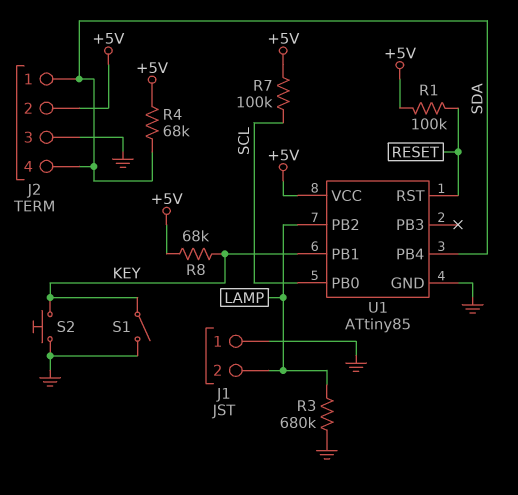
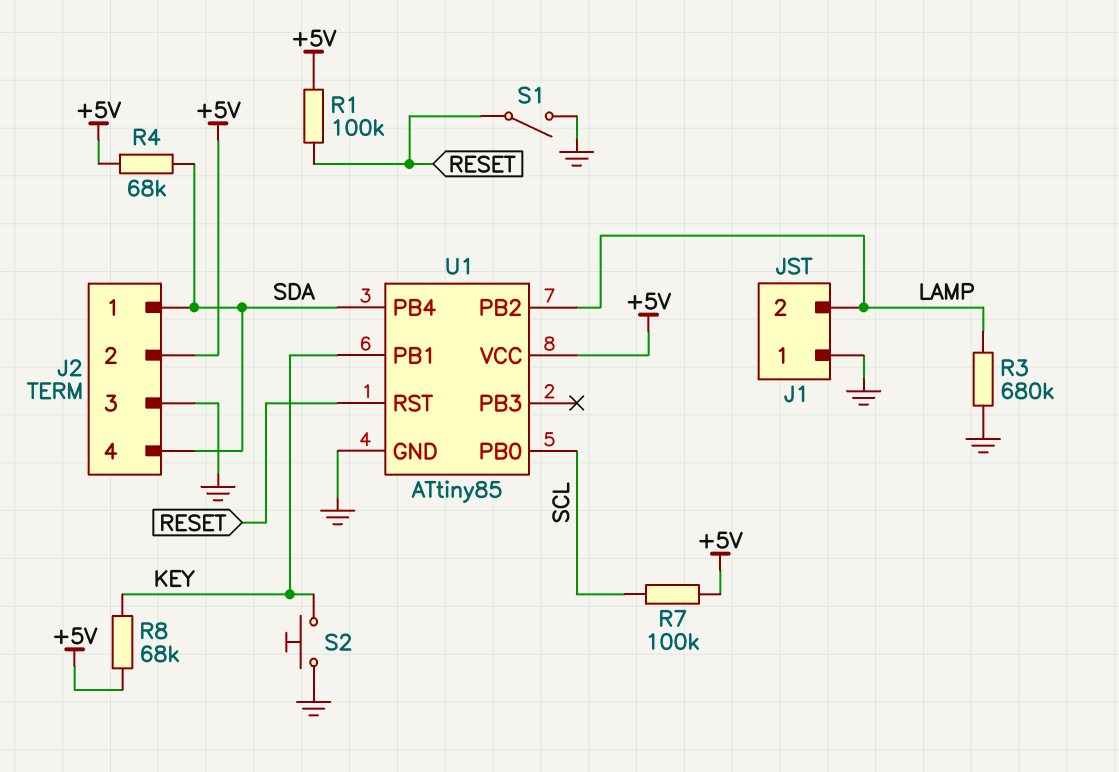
S1: switch (GND, KEY) -> switch (GND, RESET)

